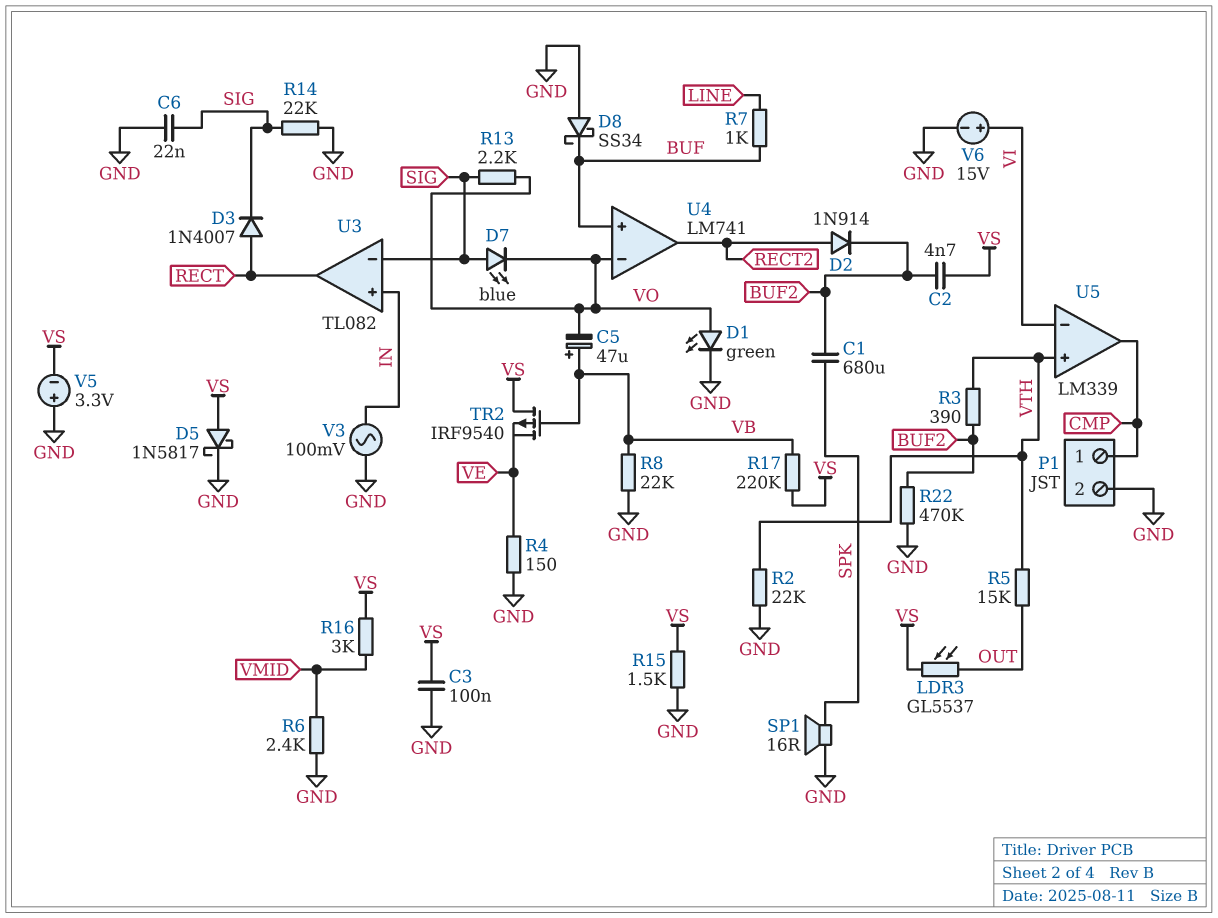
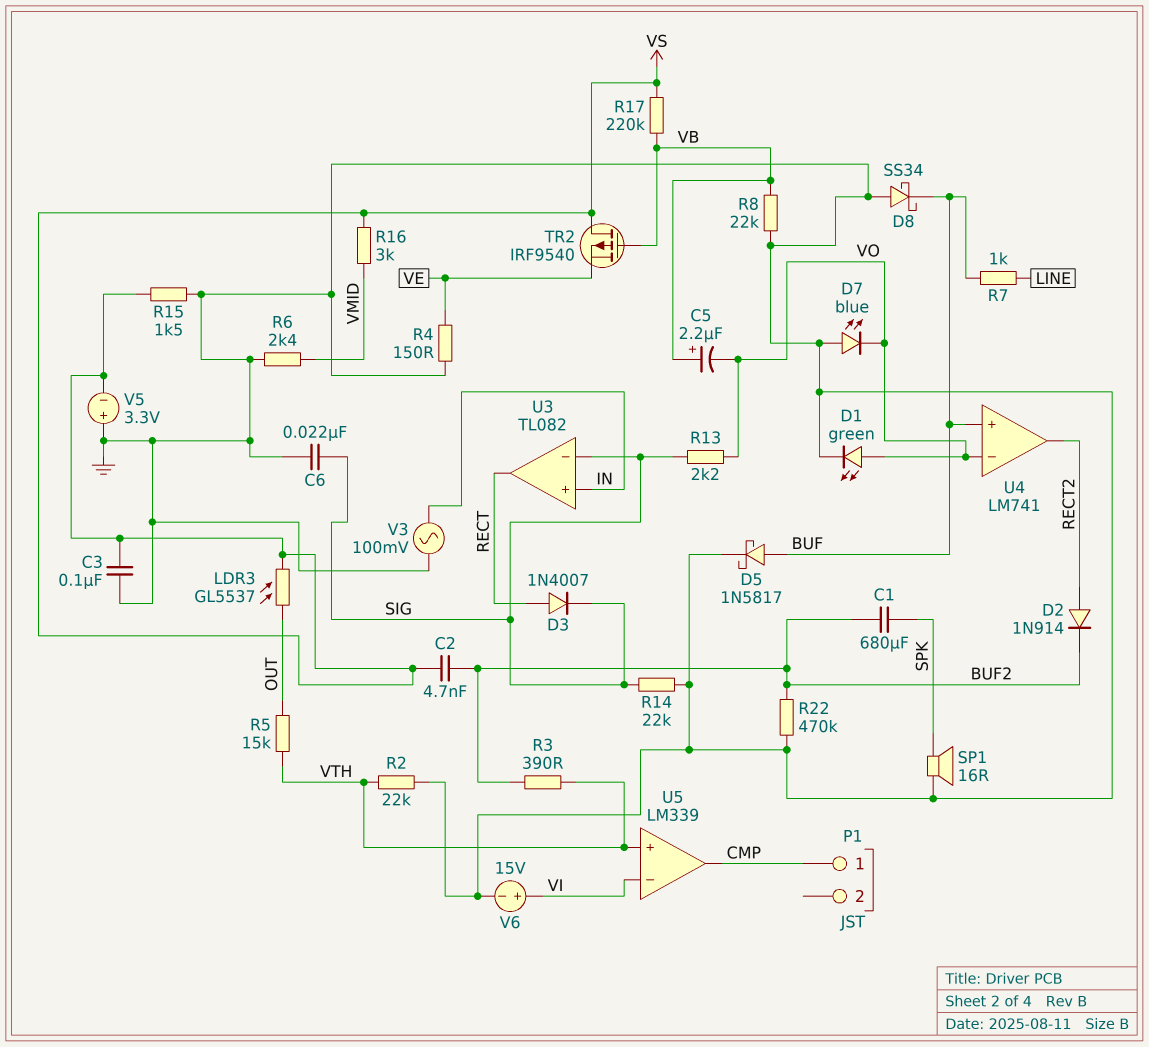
C5: 47uF (plus VB, minus VO) -> 2.2uF (plus VB, minus VO)
D5: schottky 1N5817 (A VS, K GND) -> schottky 1N5817 (A BUF, K GND)
D7: LED blue (A SIG, K VO) -> LED blue (A GND, K VO)
P1 pin 2: GND -> none

